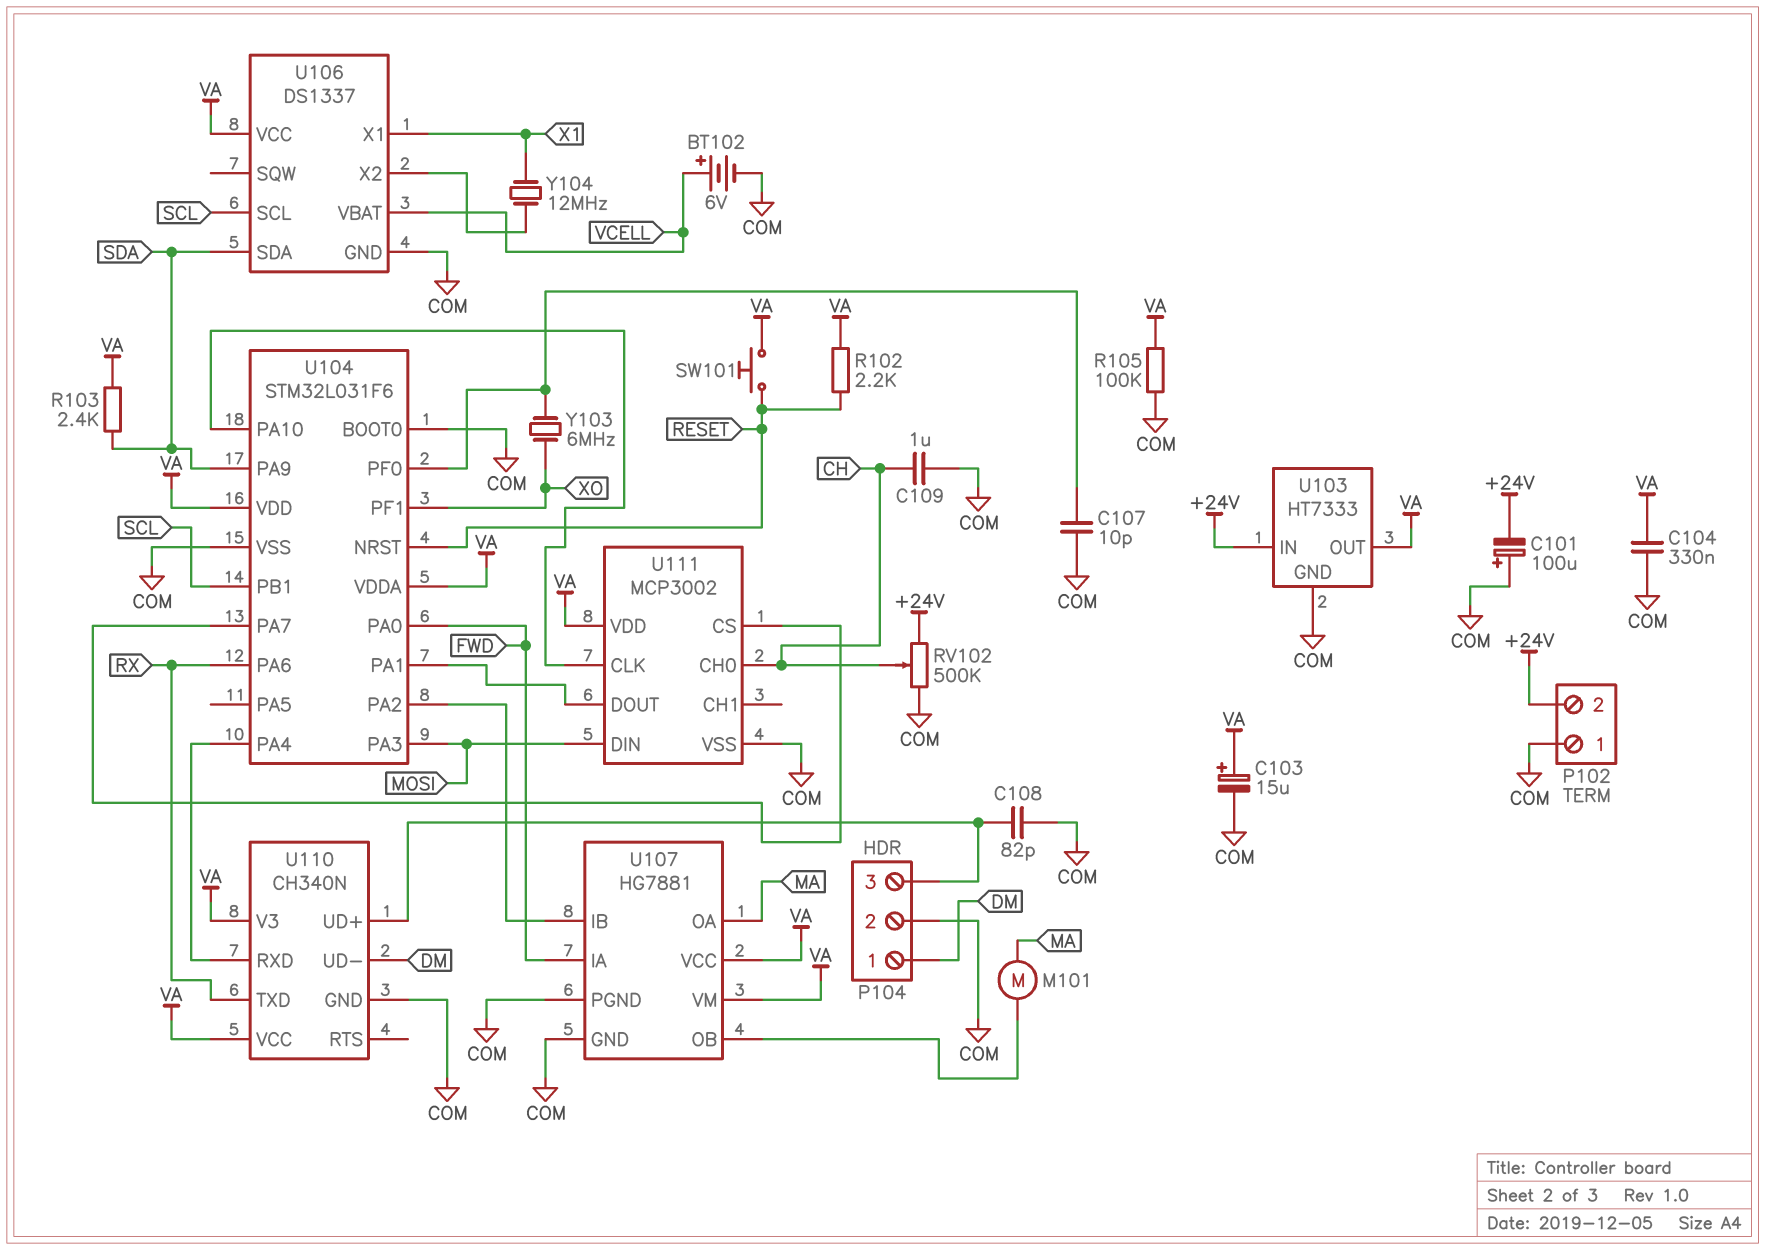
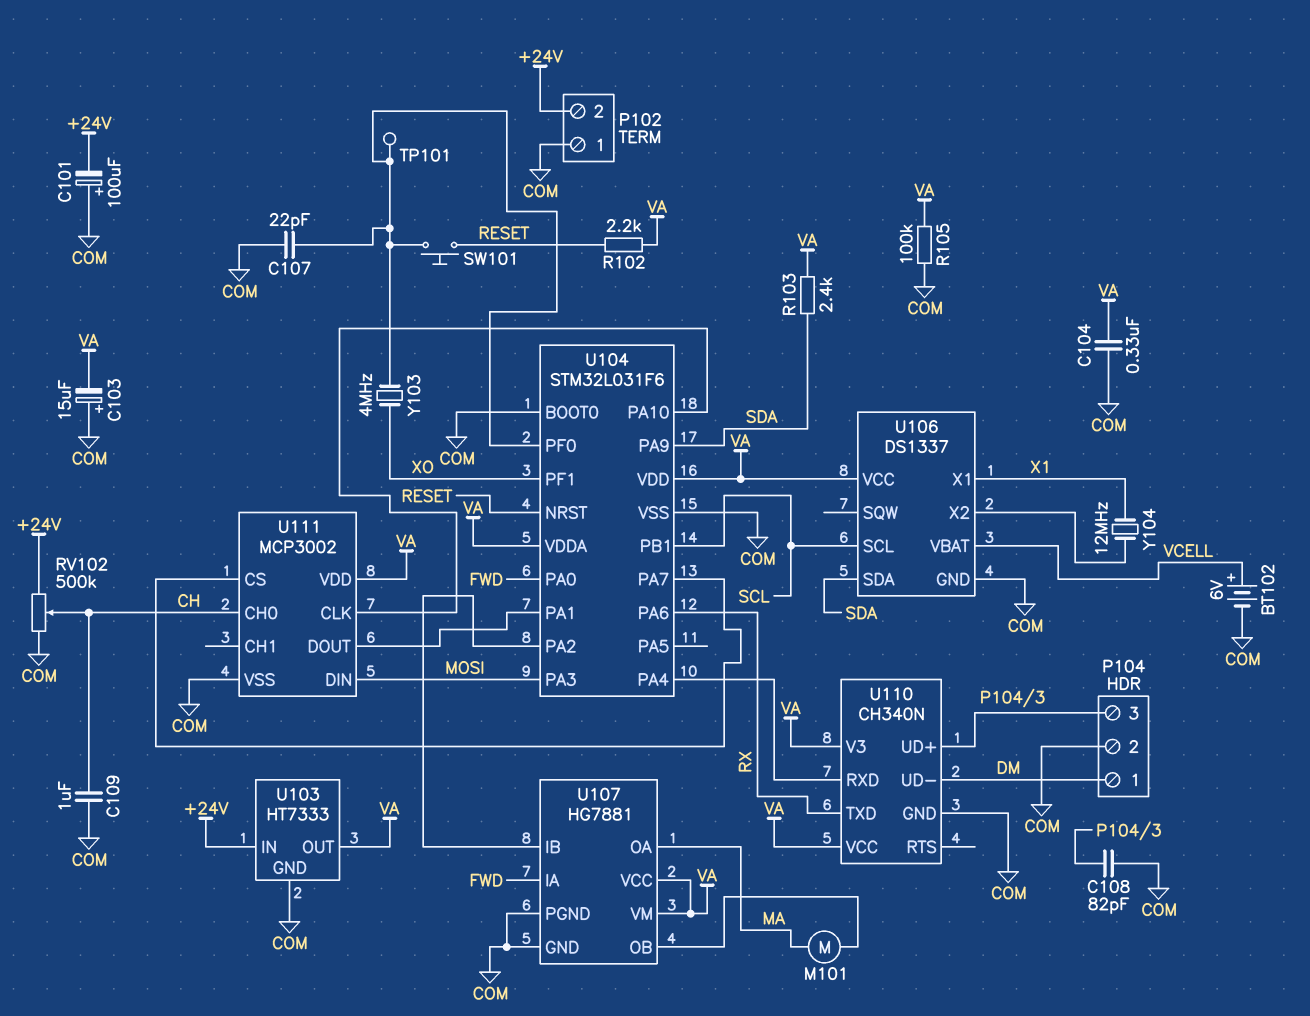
C103: 15uF (plus VA, minus COM) -> 15uF (plus COM, minus VA)
C107: 10pF (COM, U104/PF0) -> 22pF (COM, U104/PF0)
SW101: button (RESET, VA) -> button (RESET, U104/PF0)
TP101: none -> test point (U104/PF0)
Y103: 6MHz (U104/PF0, XO) -> 4MHz (U104/PF0, XO)

